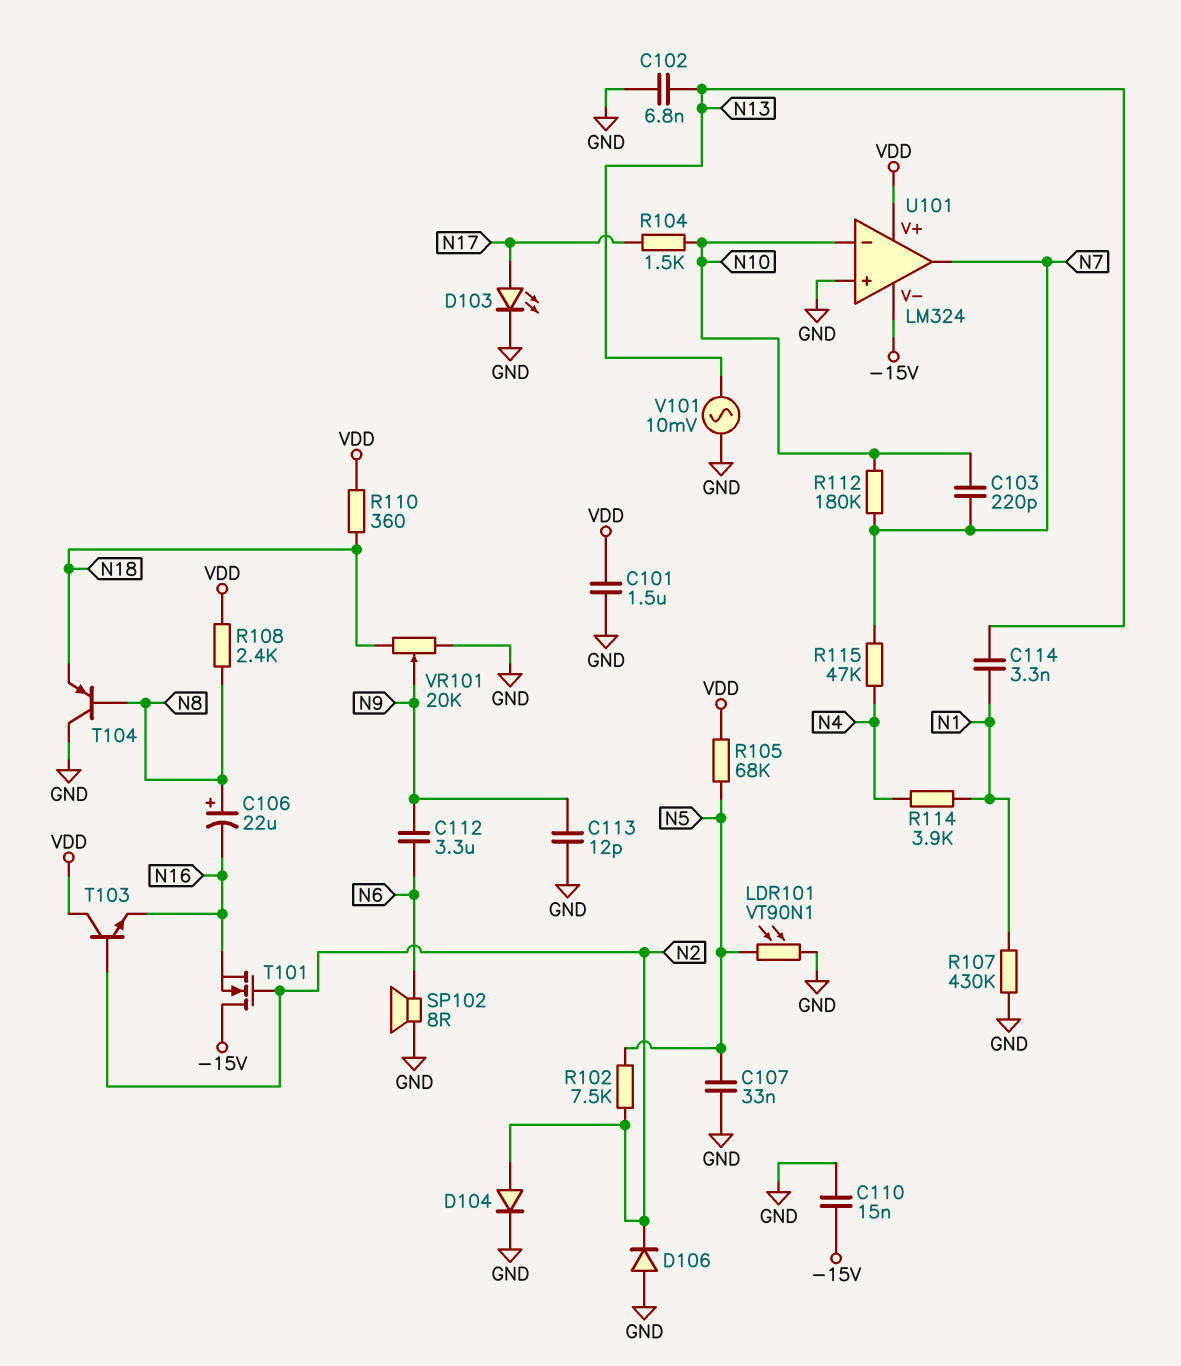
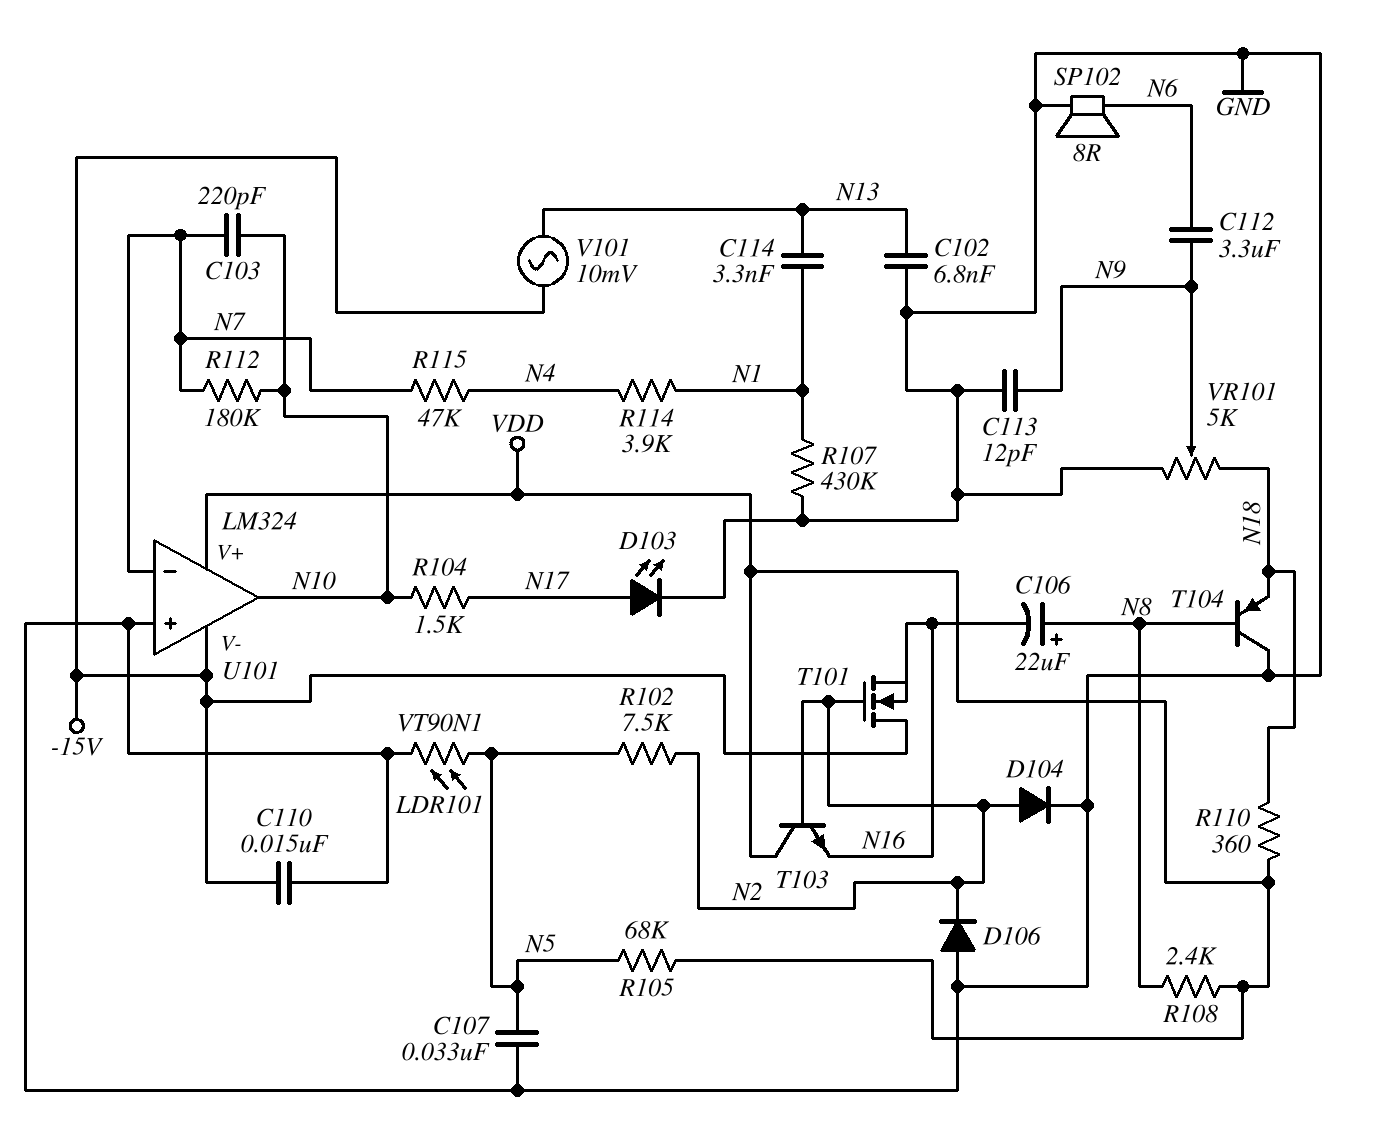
C101: 1.5uF (GND, VDD) -> none
U101 pin in-: N10 -> N7
U101 pin out: N7 -> N10
V101: AC 10mV (GND, N13) -> AC 10mV (-15V, N13)
VR101: 20k (GND, N18, wiper N9) -> 5k (GND, N18, wiper N9)

